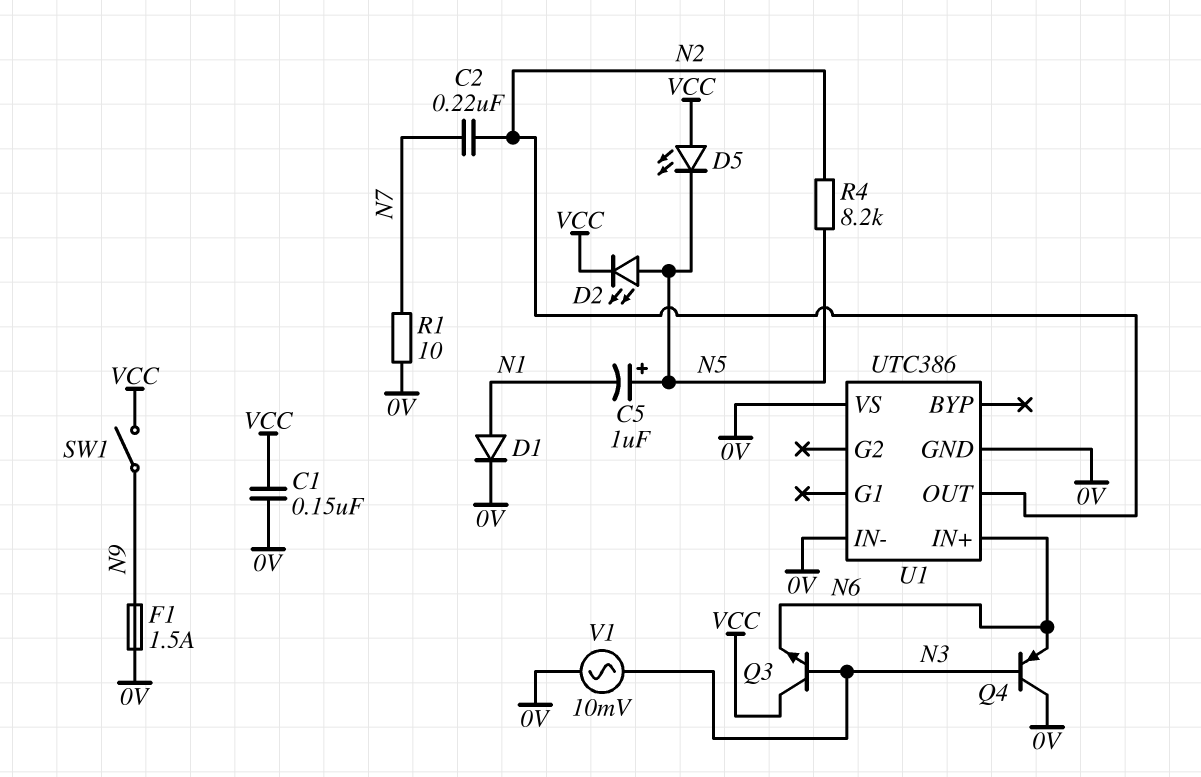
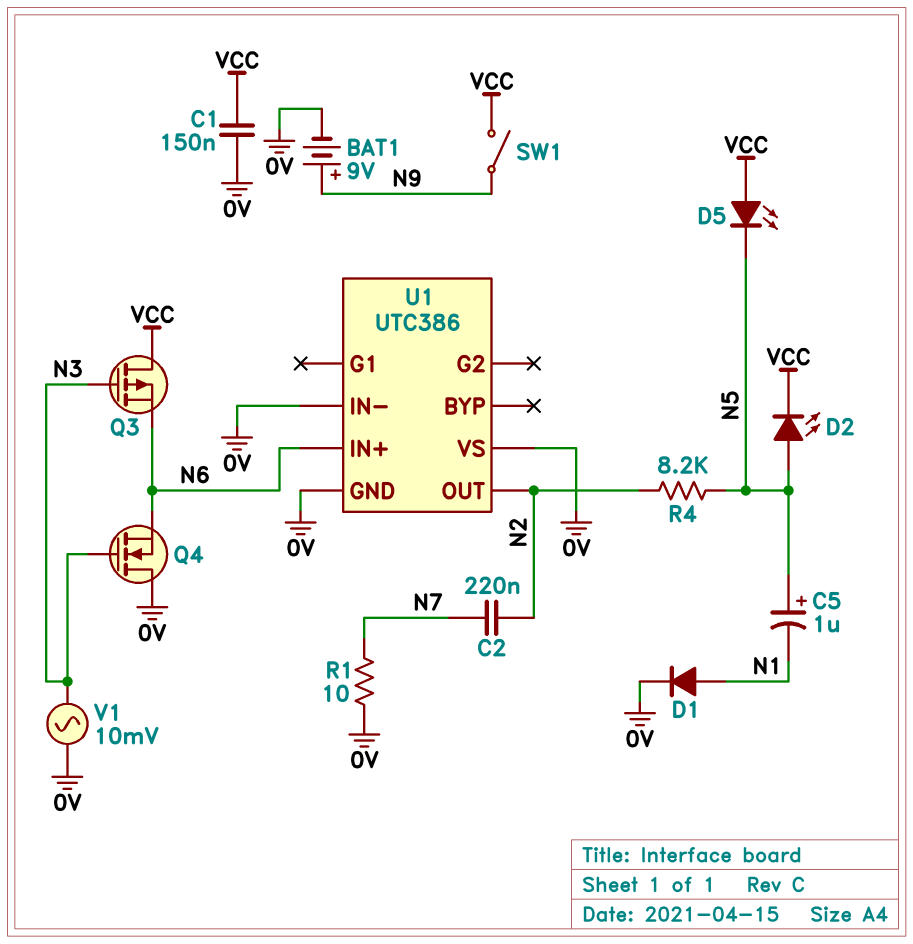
BAT1: none -> 9V (plus N9, minus 0V)
F1: 1.5A (0V, N9) -> none
Q3: NPN (B N3, C VCC, E N6) -> PMOS (G N3, D VCC, S N6)
Q4: PNP (B N3, C 0V, E N6) -> NMOS (G N3, D 0V, S N6)

